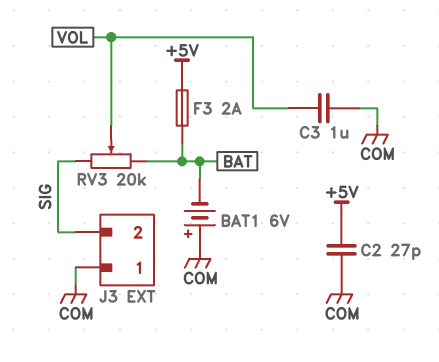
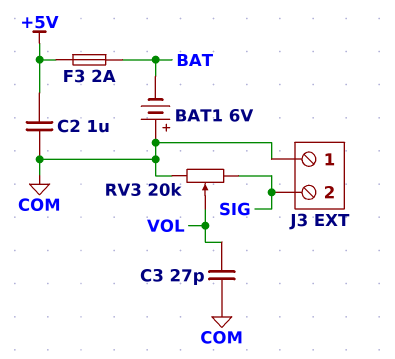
C2: 27pF (+5V, COM) -> 1uF (+5V, COM)
C3: 1uF (COM, VOL) -> 27pF (COM, VOL)
RV3: 20k (BAT, SIG, wiper VOL) -> 20k (COM, SIG, wiper VOL)

